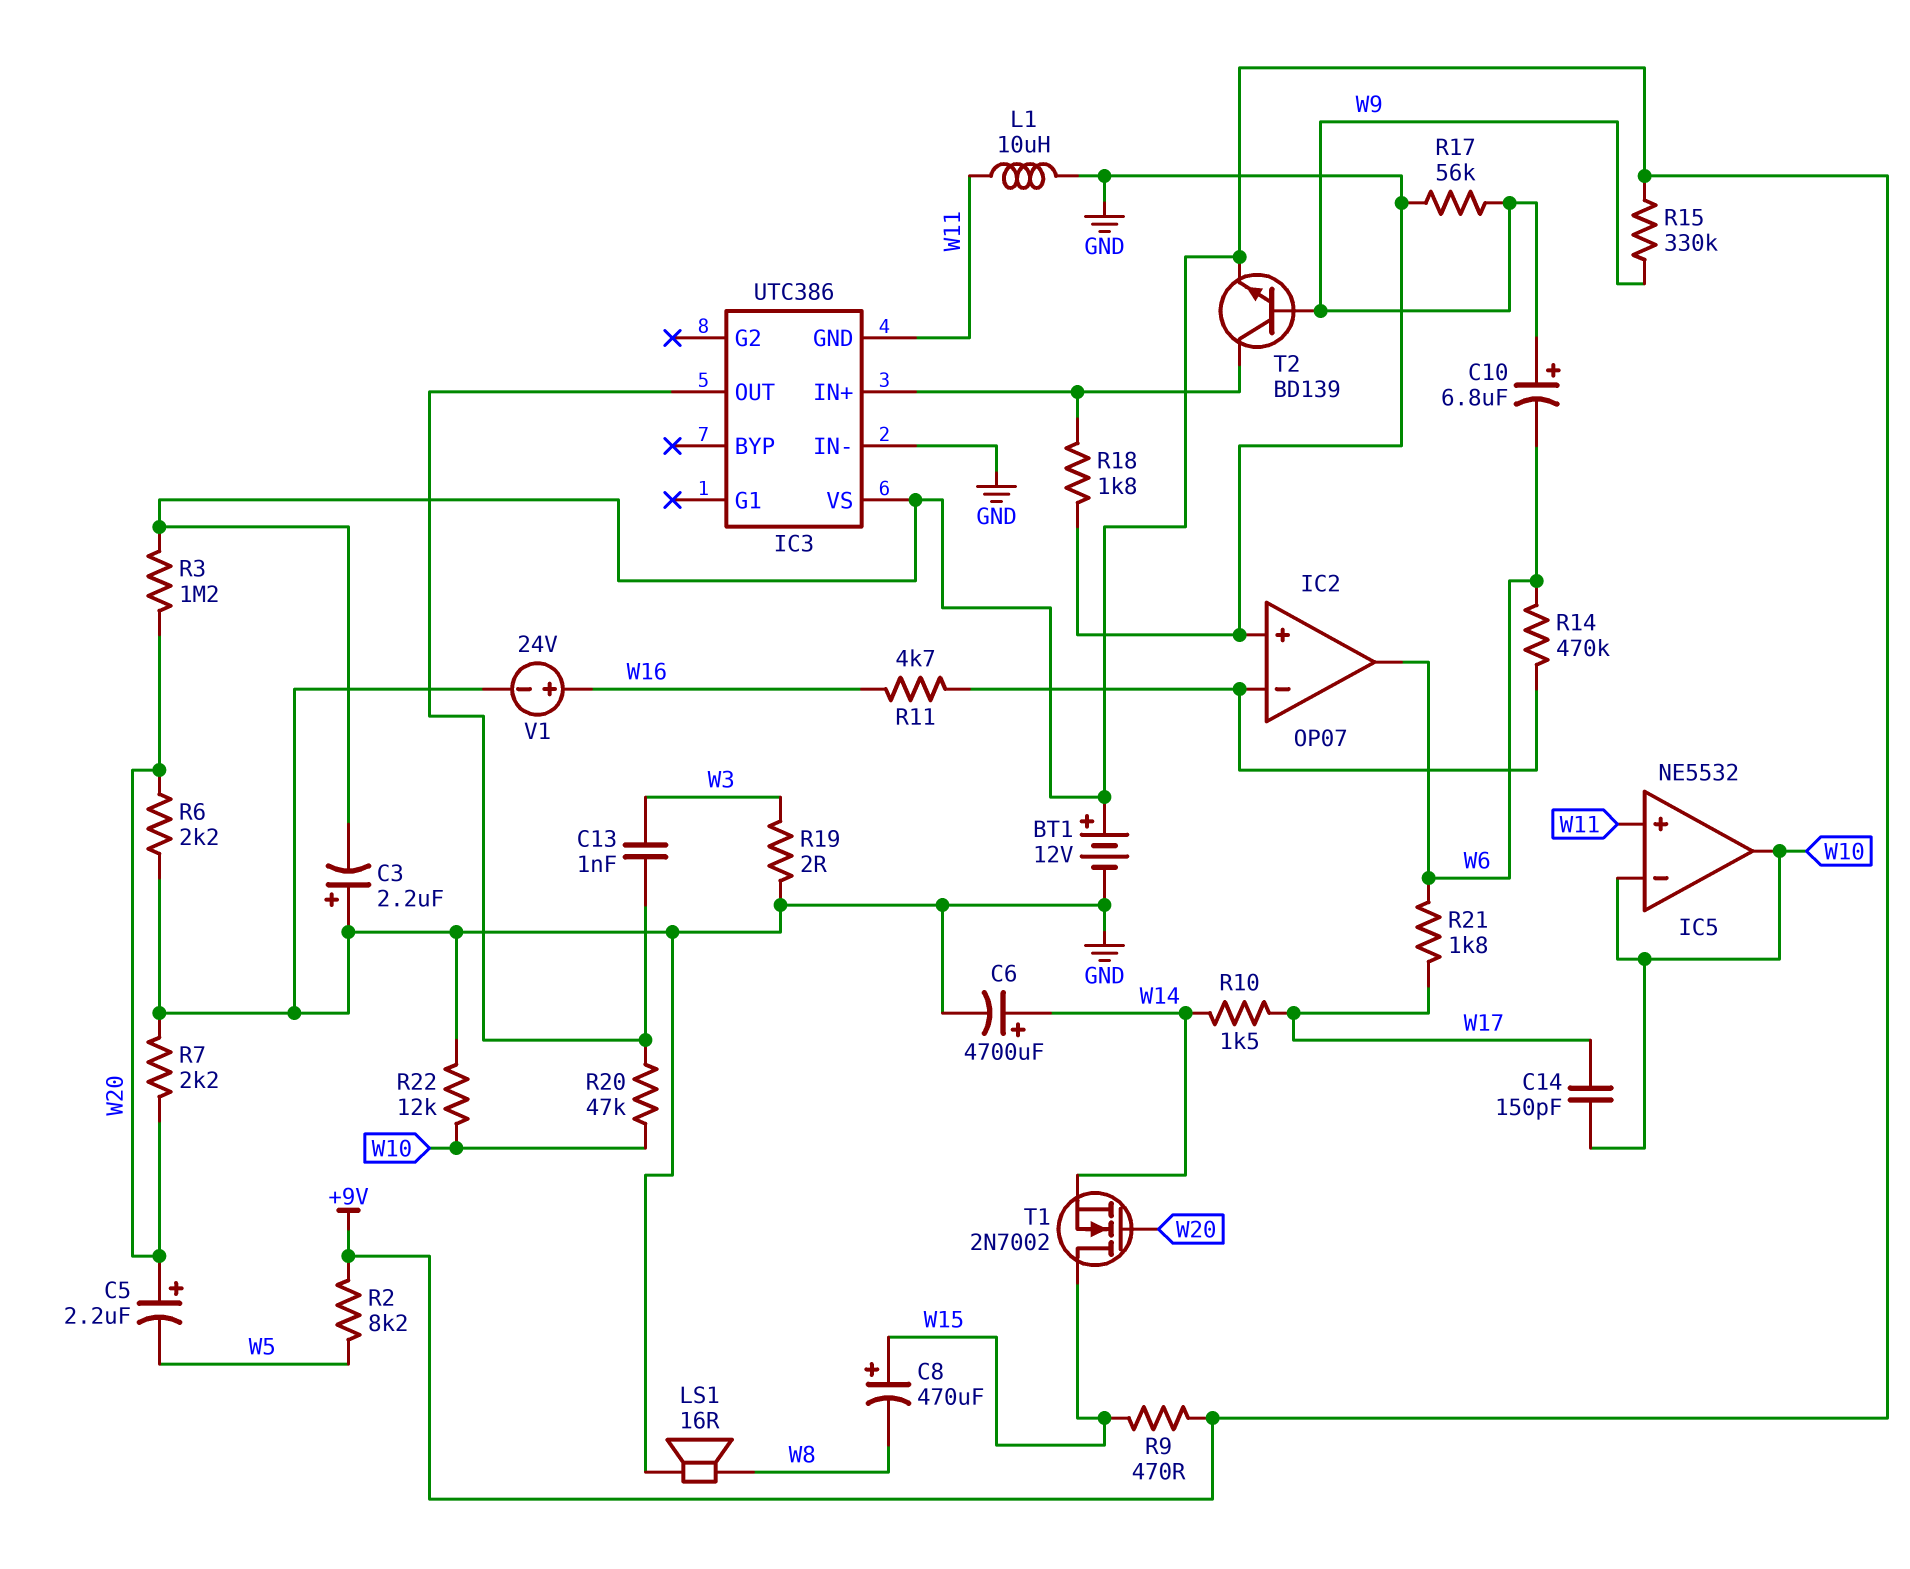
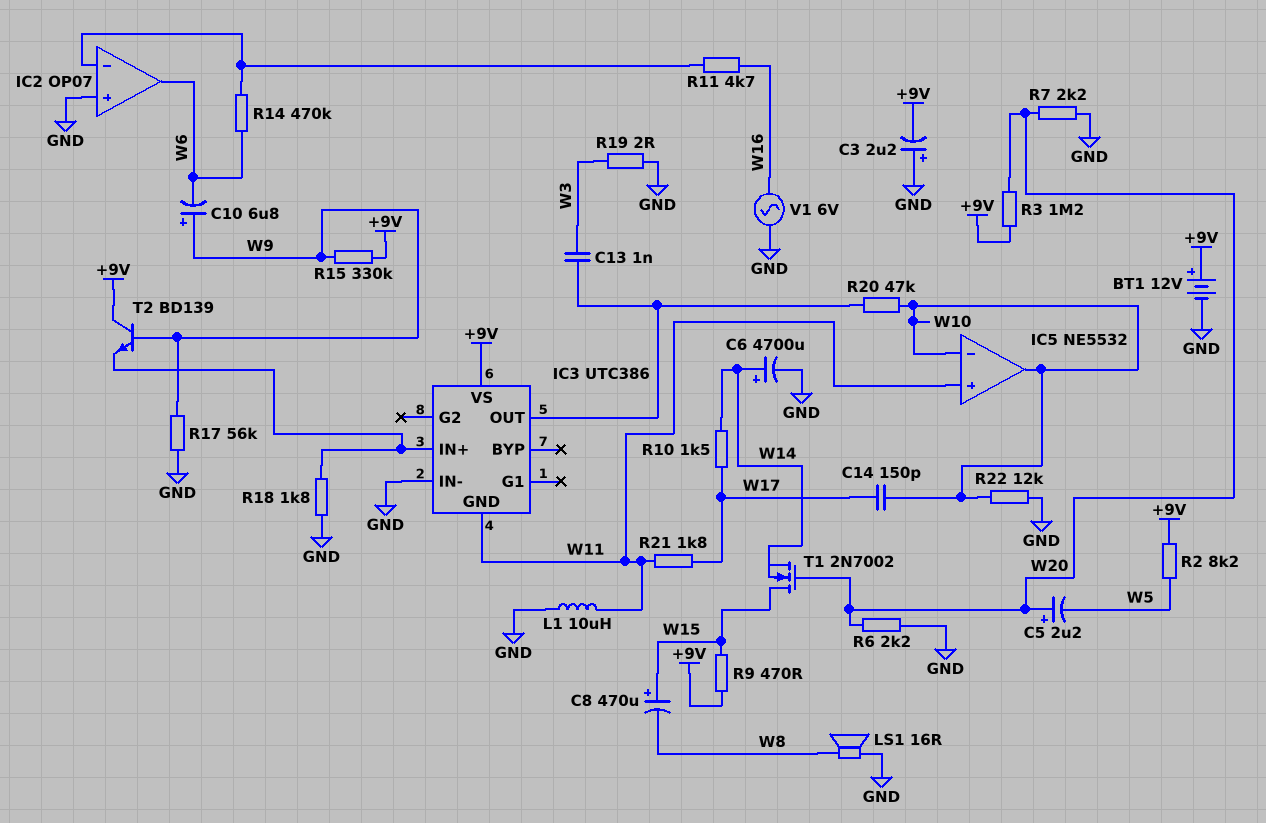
R21: 1.8k (W6, W17) -> 1.8k (W11, W17)
T2: NPN BD139 (B W9, C IC3/IN+, E +9V) -> NPN BD139 (B W9, C +9V, E IC3/IN+)
V1: 24V (plus W16, minus GND) -> AC 6V (GND, W16)

